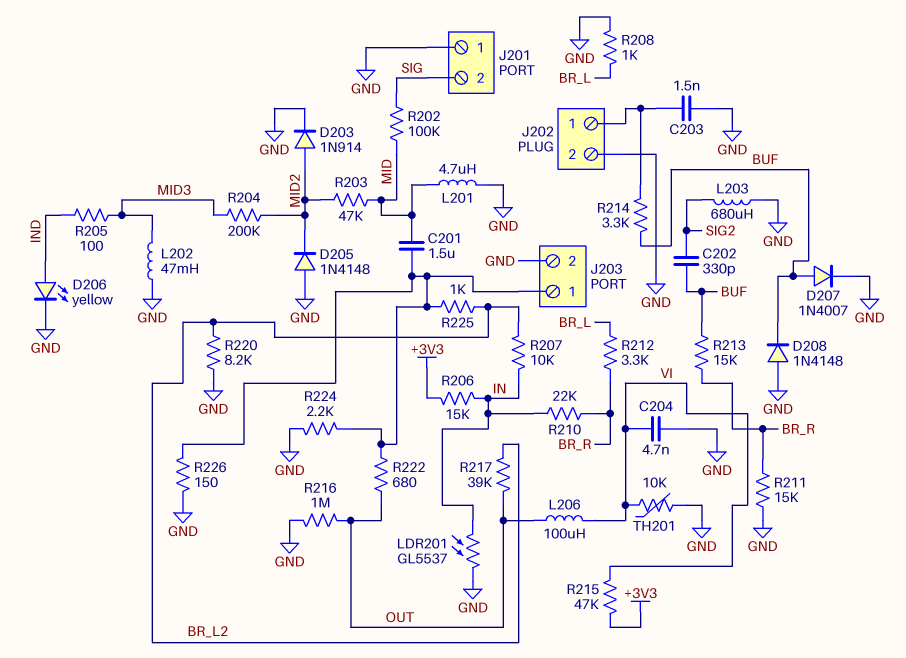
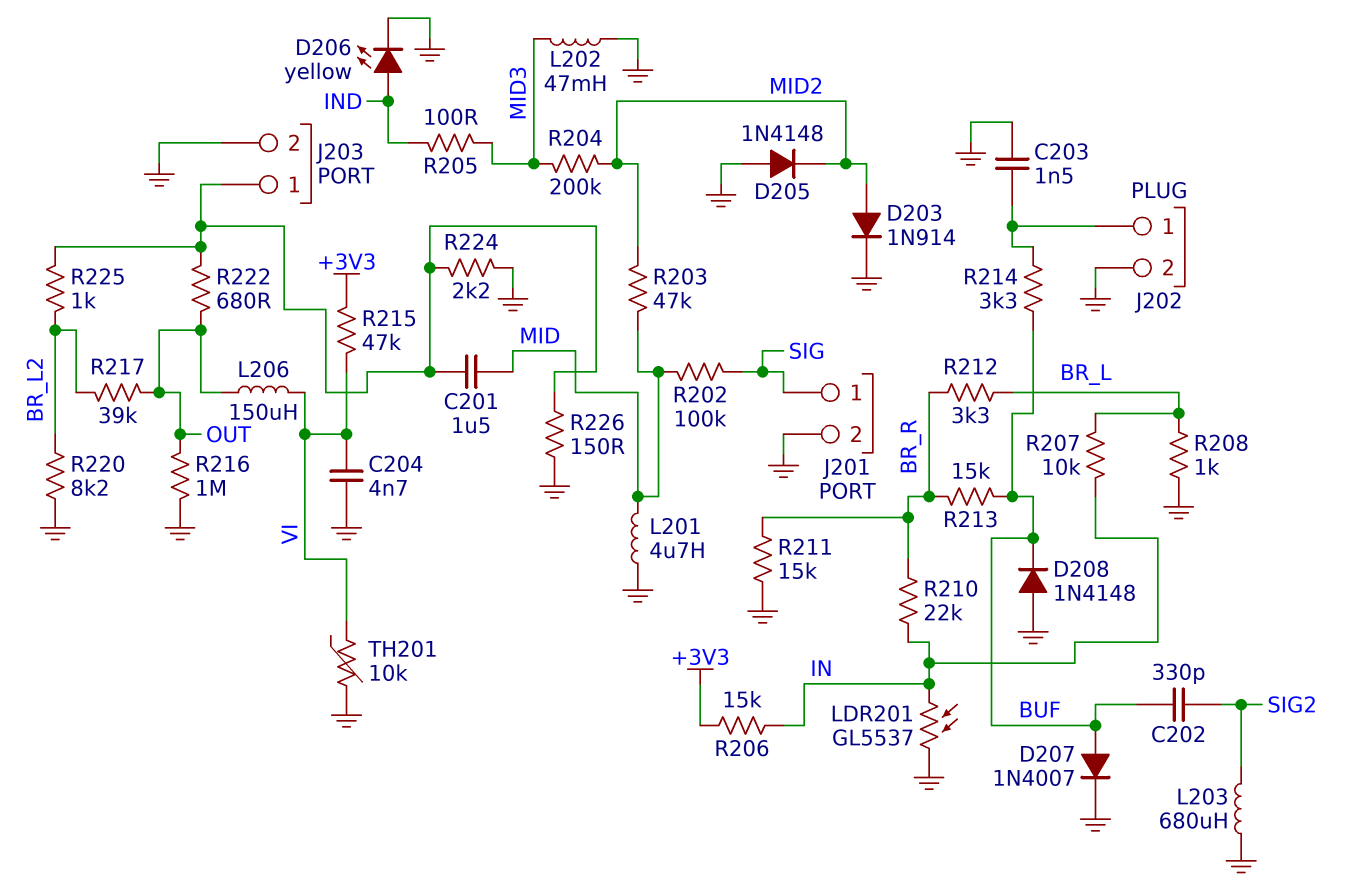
J201 pin 1: GND -> SIG
J201 pin 2: SIG -> GND
L206: 100uH (OUT, VI) -> 150uH (OUT, VI)
R207: 10k (BR_L2, IN) -> 10k (BR_L, IN)

